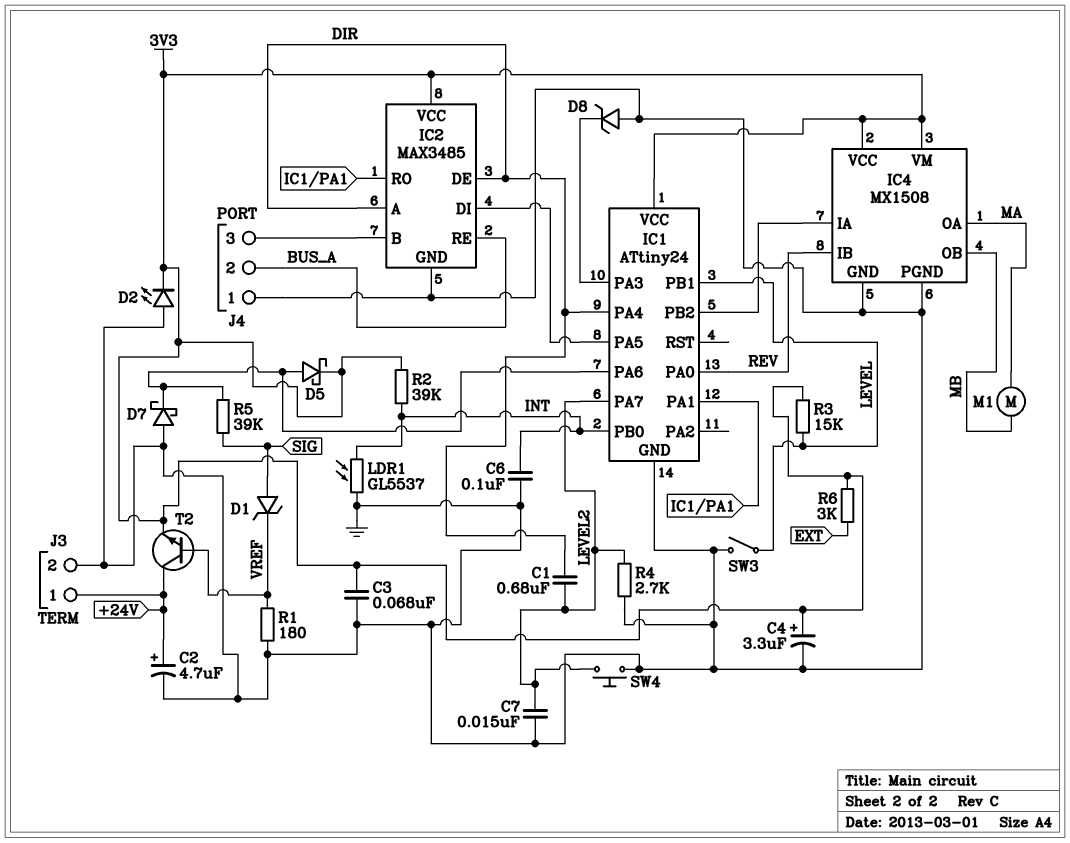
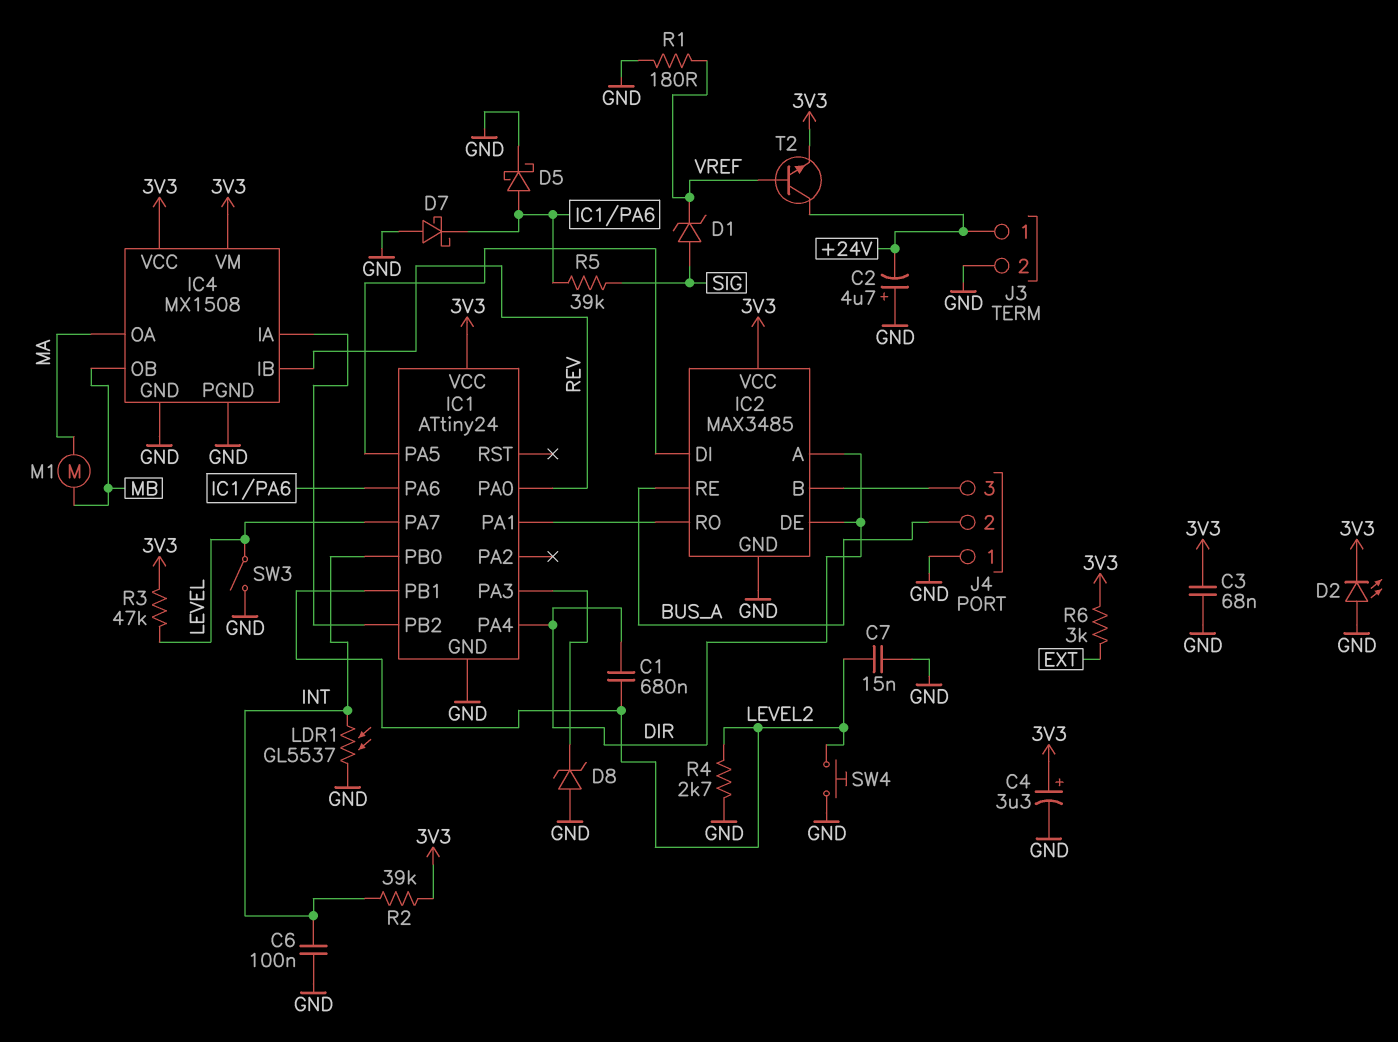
C2: 4.7uF (plus +24V, minus GND) -> 4.7uF (plus GND, minus +24V)
D5: schottky (A IC1/PA6, K 3V3) -> schottky (A IC1/PA6, K GND)
IC1 pin PA7: LEVEL2 -> LEVEL
IC1 pin PB1: LEVEL -> LEVEL2
R3: 15k (3V3, LEVEL) -> 47k (3V3, LEVEL)

